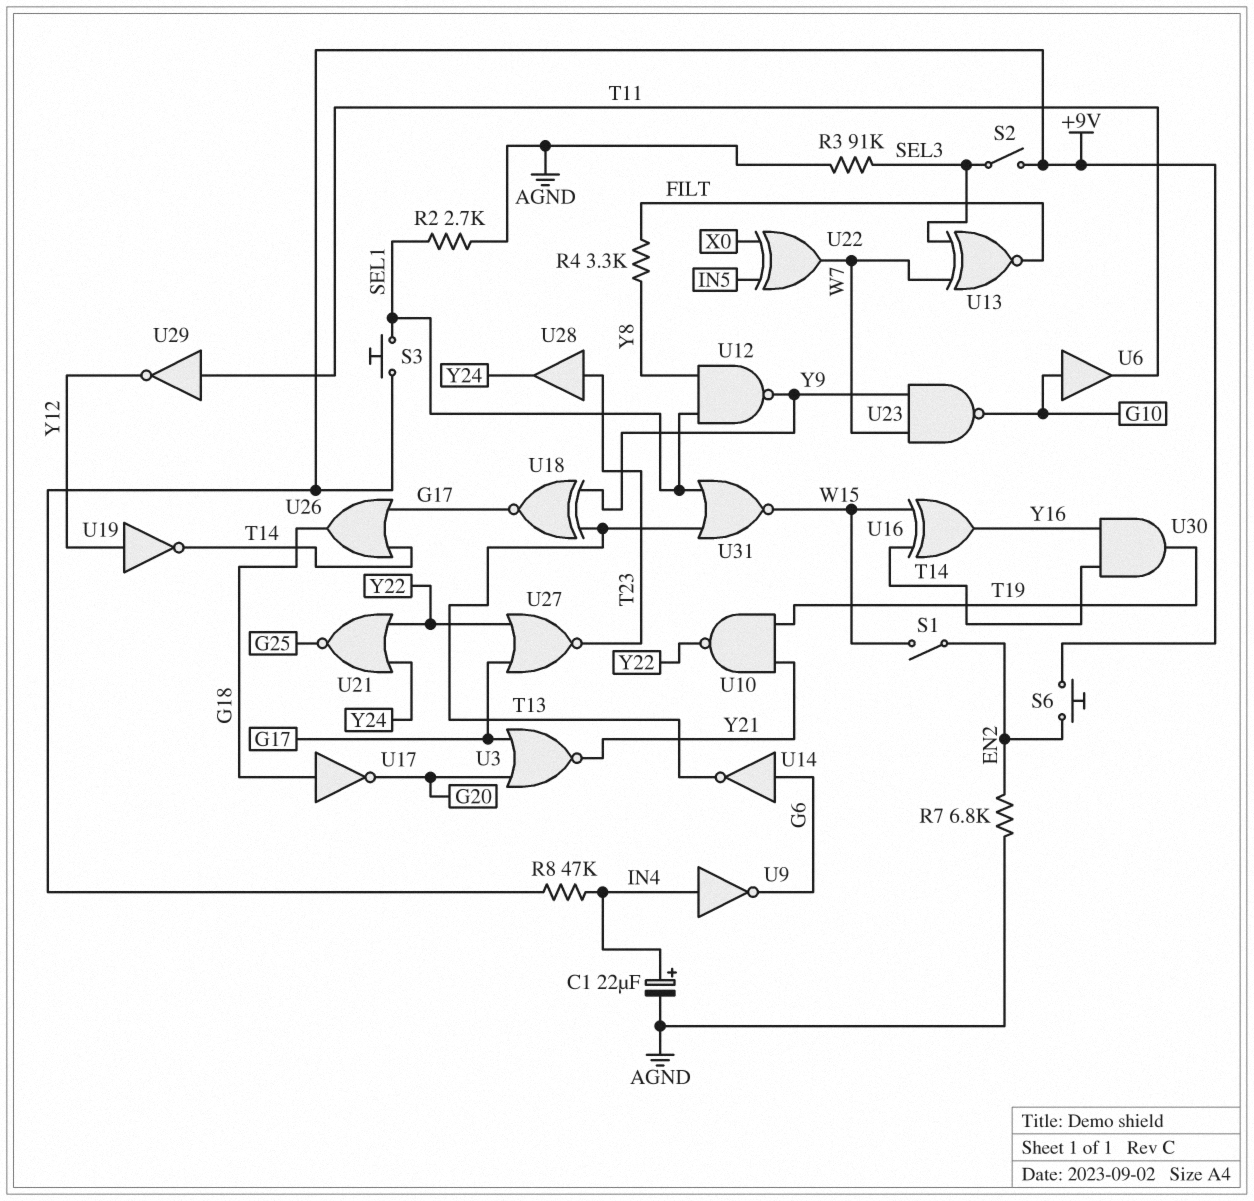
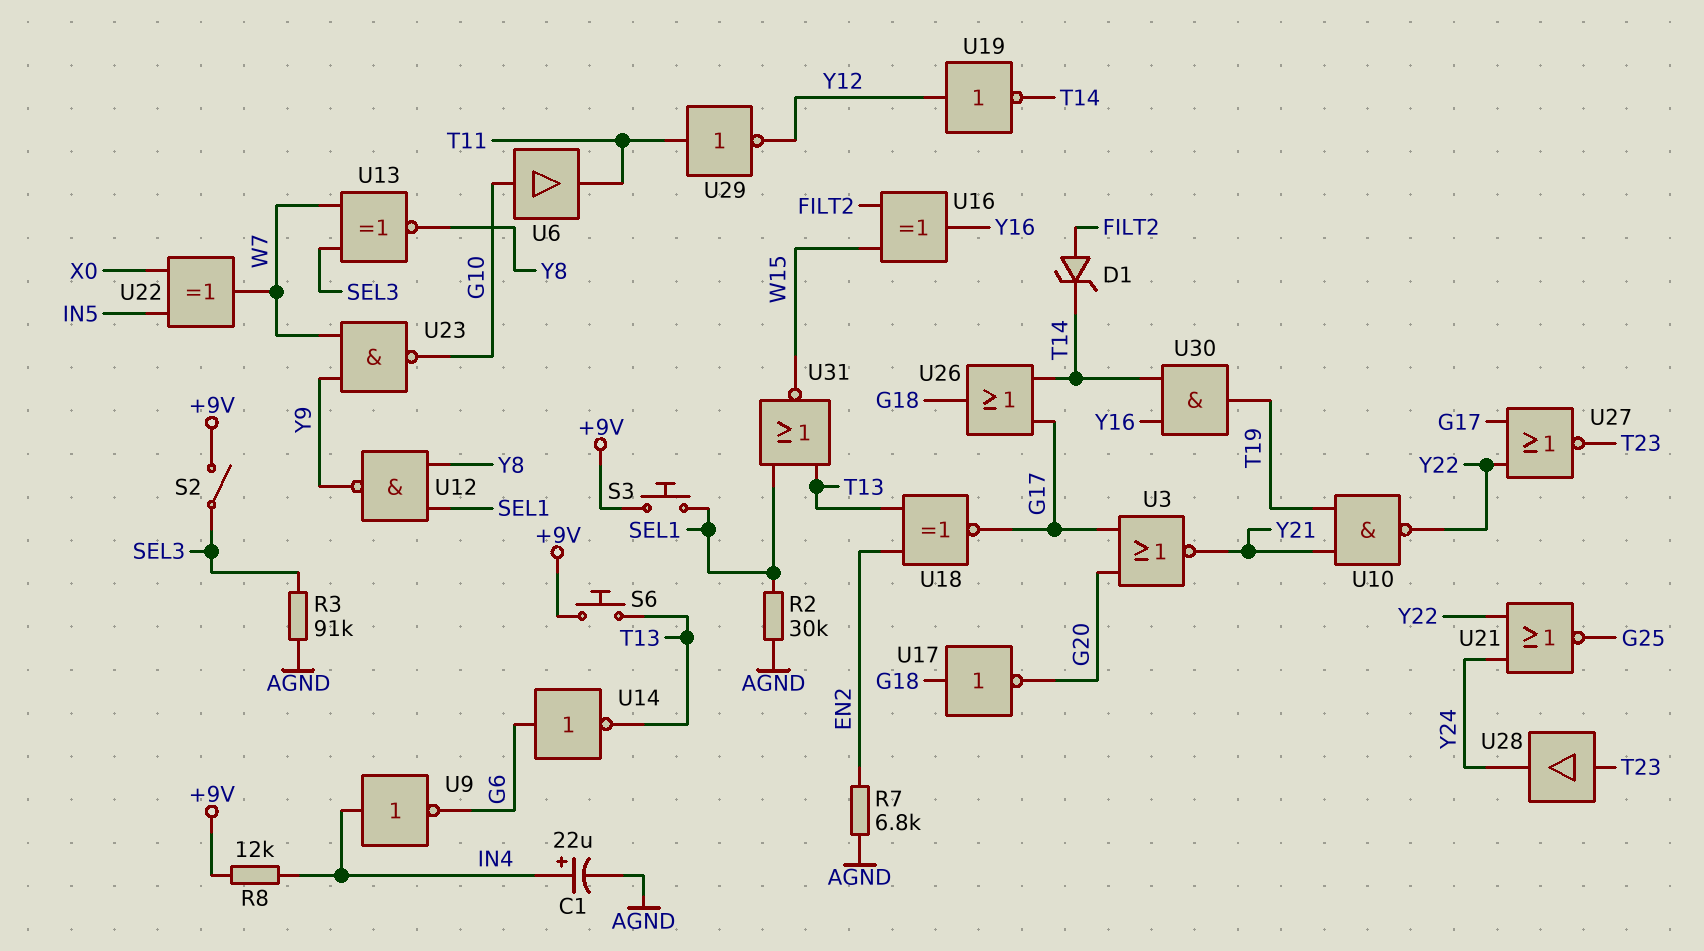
D1: none -> zener (A FILT2, K T14)
R2: 2.7k (AGND, SEL1) -> 30k (AGND, SEL1)
R4: 3.3k (FILT, Y8) -> none
R8: 47k (+9V, IN4) -> 12k (+9V, IN4)
S1: switch (EN2, W15) -> none
S6: button (+9V, EN2) -> button (+9V, T13)
U13: XNOR (in SEL3, in W7, out FILT) -> XNOR (in SEL3, in W7, out Y8)
U16: XOR (in T14, in W15, out Y16) -> XOR (in FILT2, in W15, out Y16)
U18: XNOR (in T13, in Y9, out G17) -> XNOR (in EN2, in T13, out G17)

